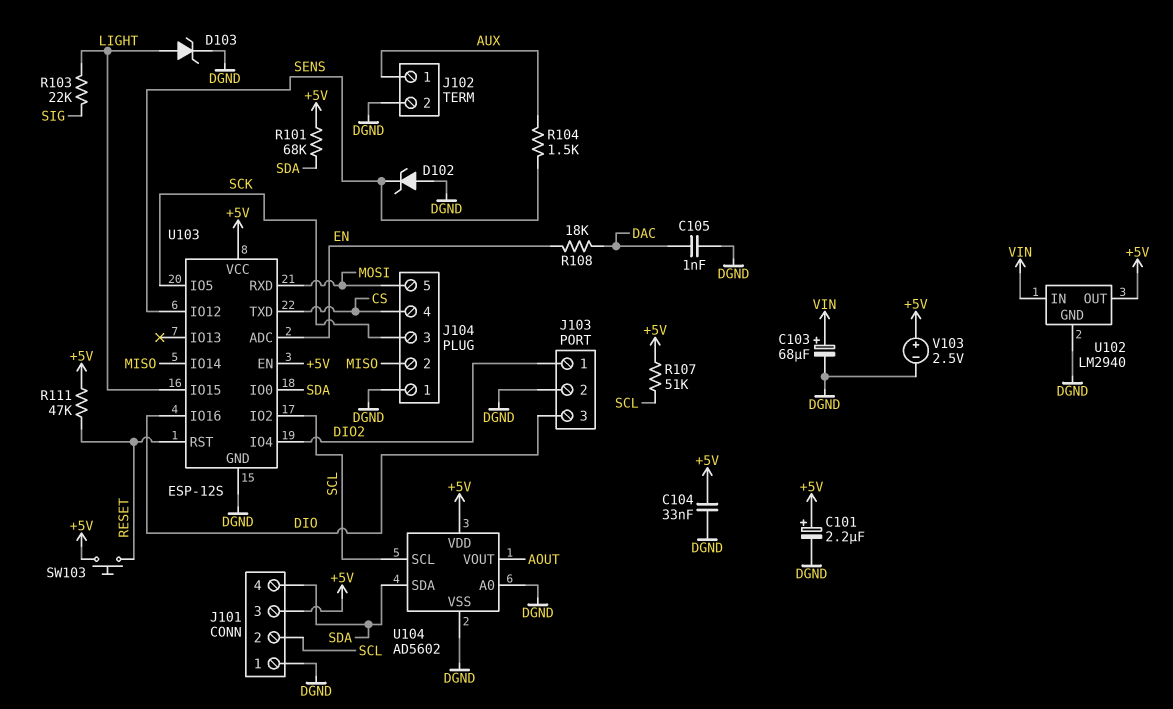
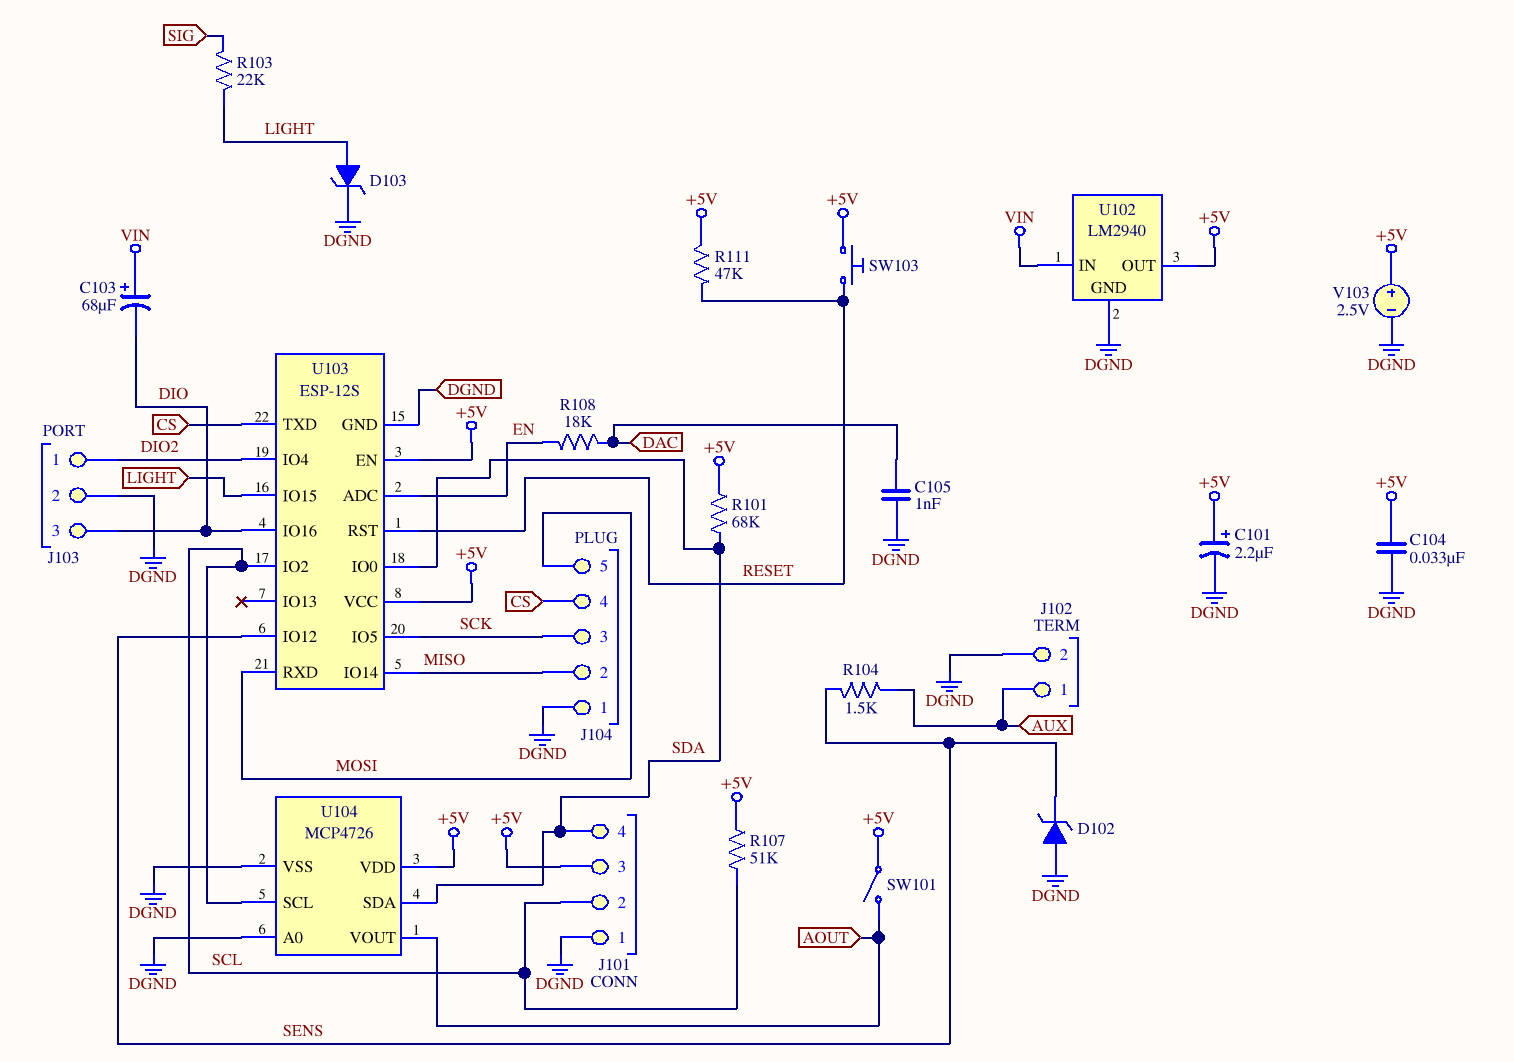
C103: 68uF (plus VIN, minus DGND) -> 68uF (plus VIN, minus DIO)
SW101: none -> switch (+5V, AOUT)
U104: AD5602 -> MCP4726

